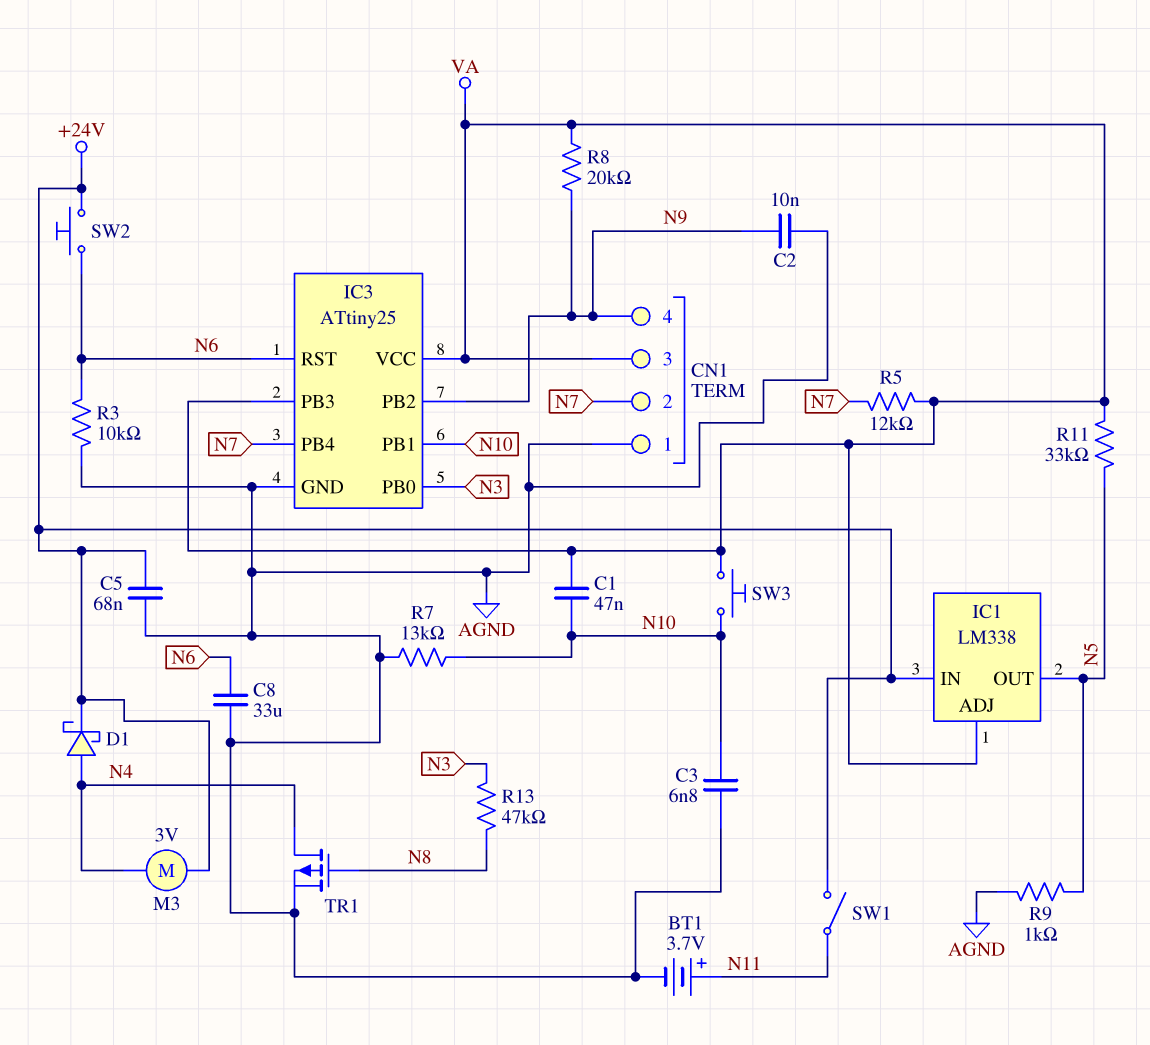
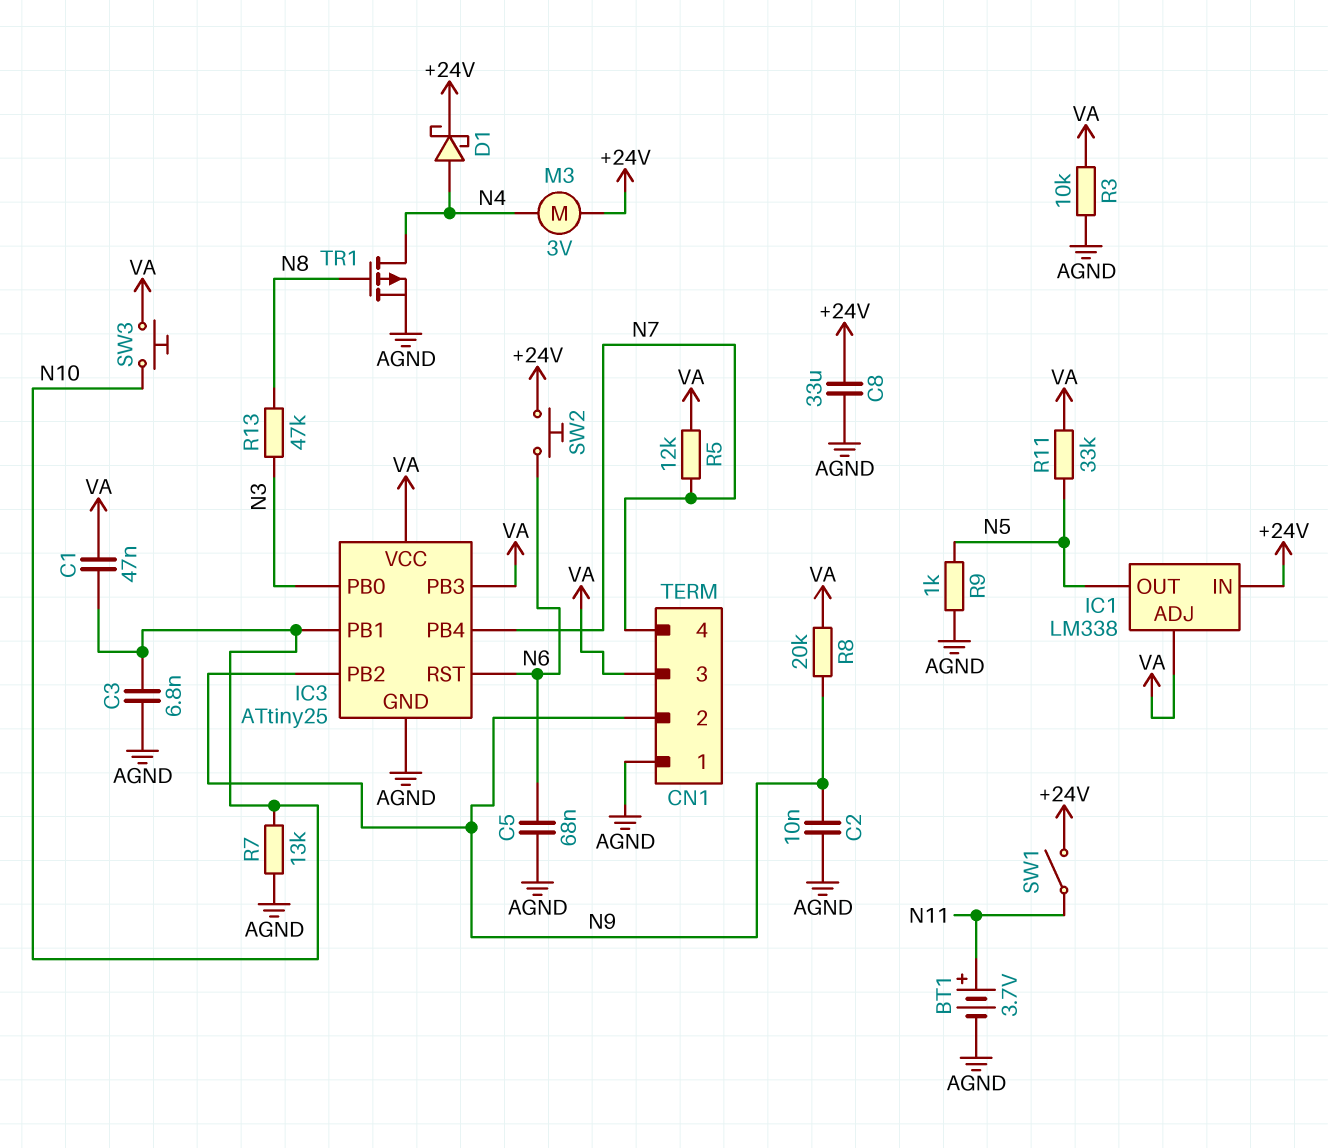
C5: 68nF (+24V, AGND) -> 68nF (AGND, N6)
C8: 33uF (AGND, N6) -> 33uF (+24V, AGND)
CN1 pin 2: N7 -> N9
CN1 pin 4: N9 -> N7
R3: 10k (AGND, N6) -> 10k (AGND, VA)

